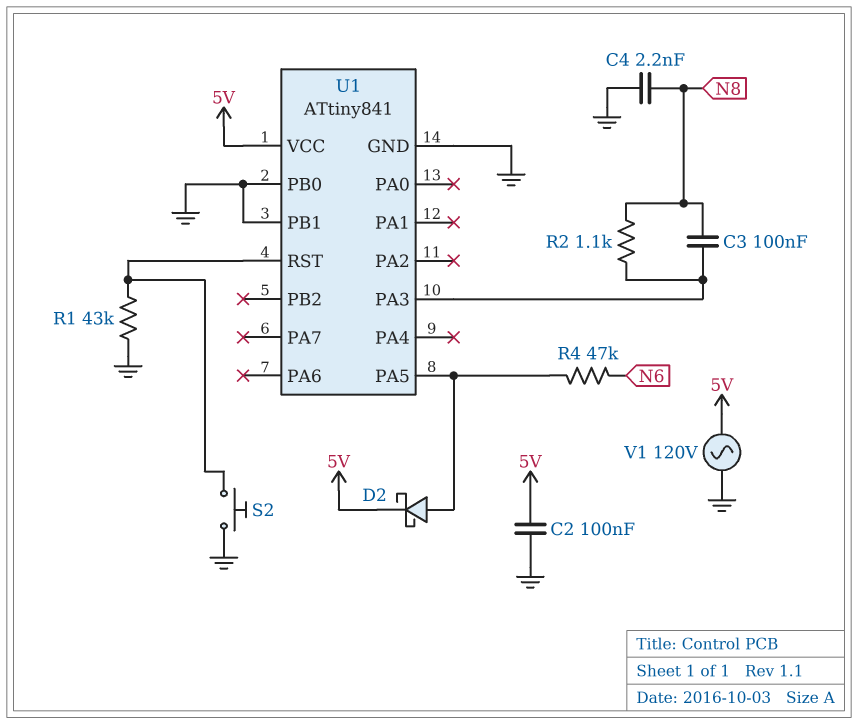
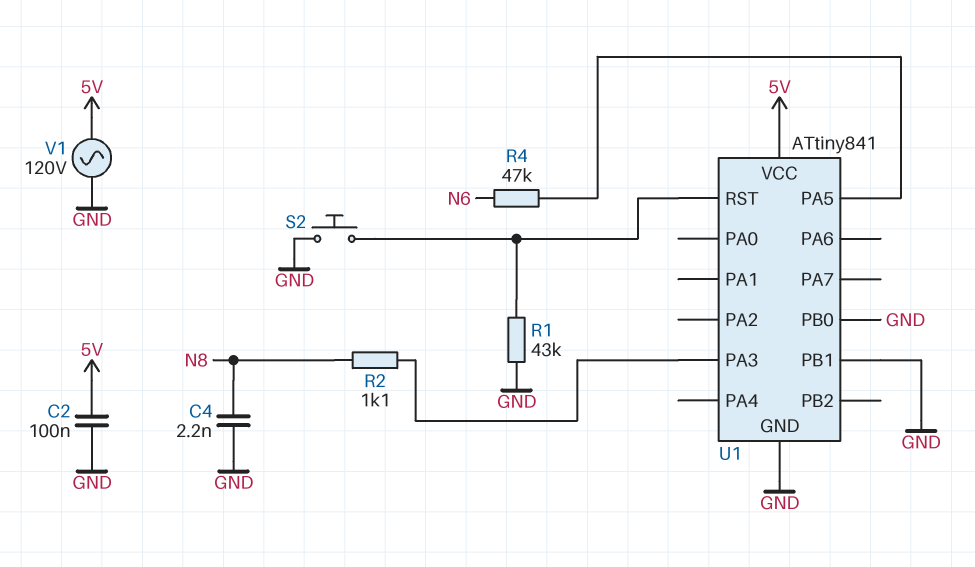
C3: 100nF (N8, U1/PA3) -> none
D2: schottky (A U1/PA5, K 5V) -> none

